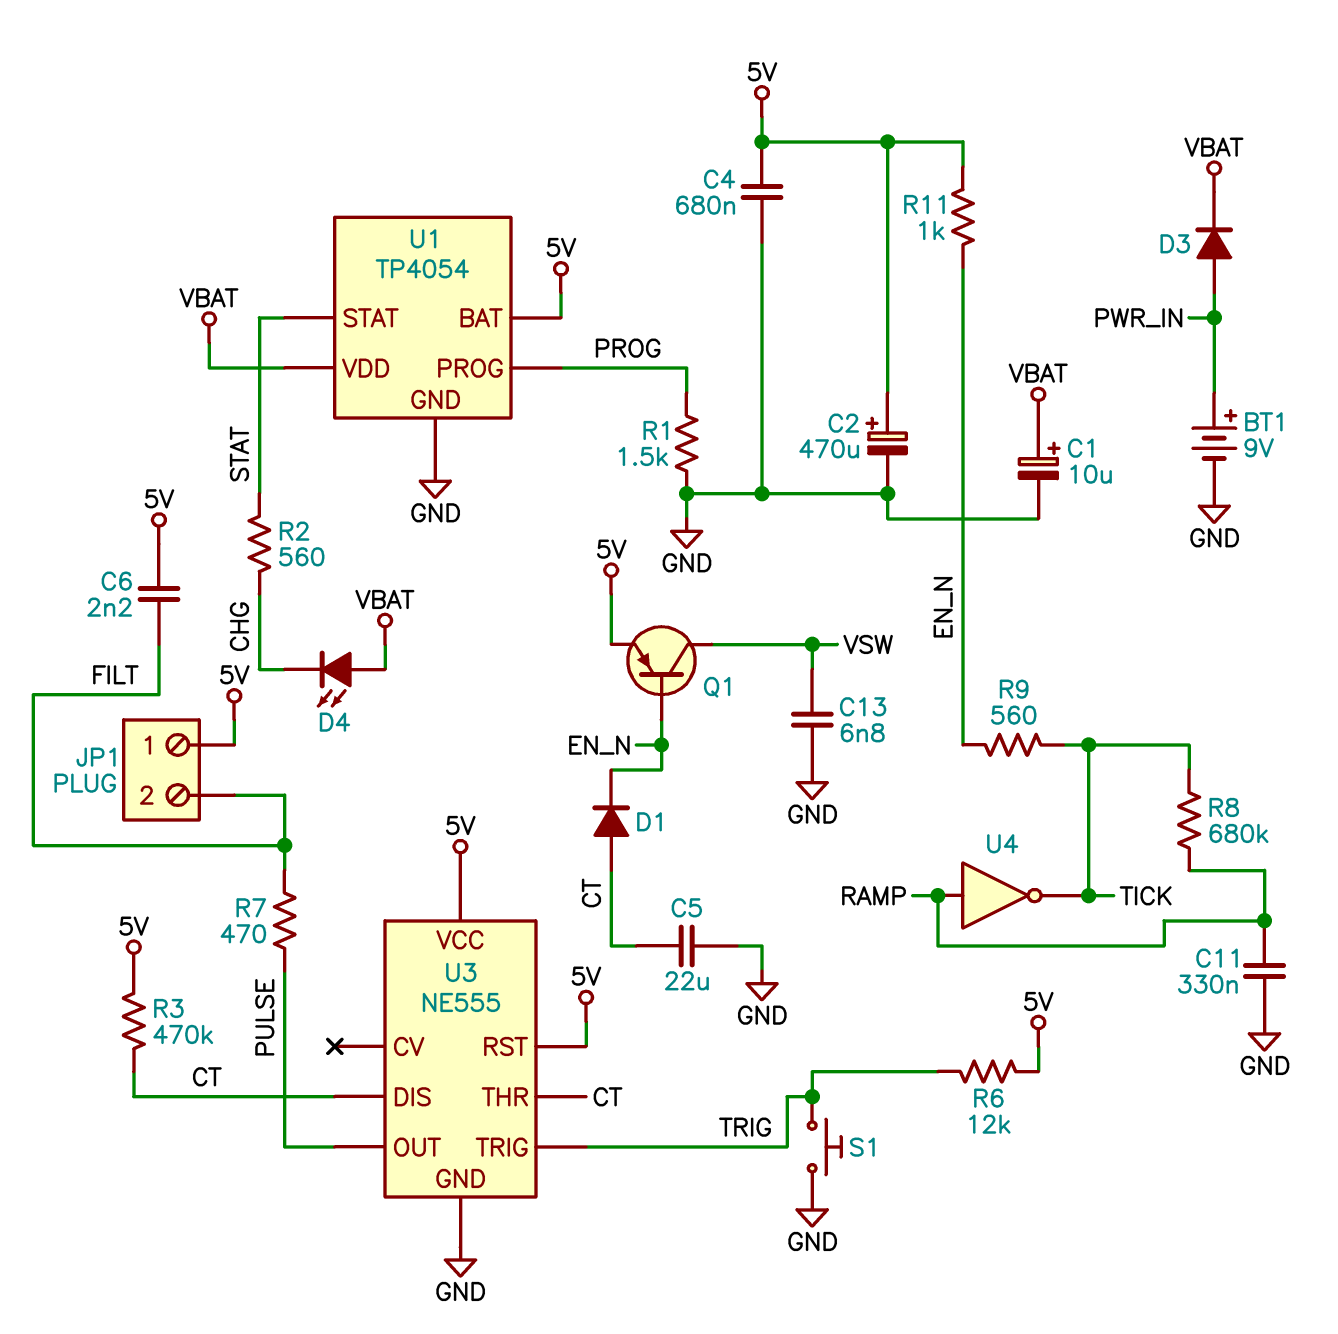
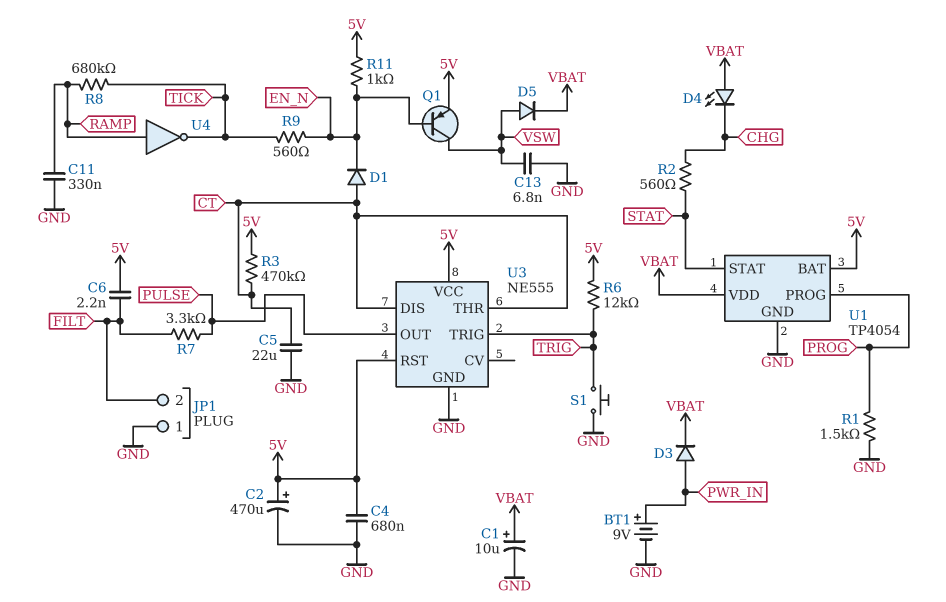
D5: none -> diode (A VSW, K VBAT)
JP1 pin 1: 5V -> GND
R7: 470 (FILT, PULSE) -> 3.3k (FILT, PULSE)

